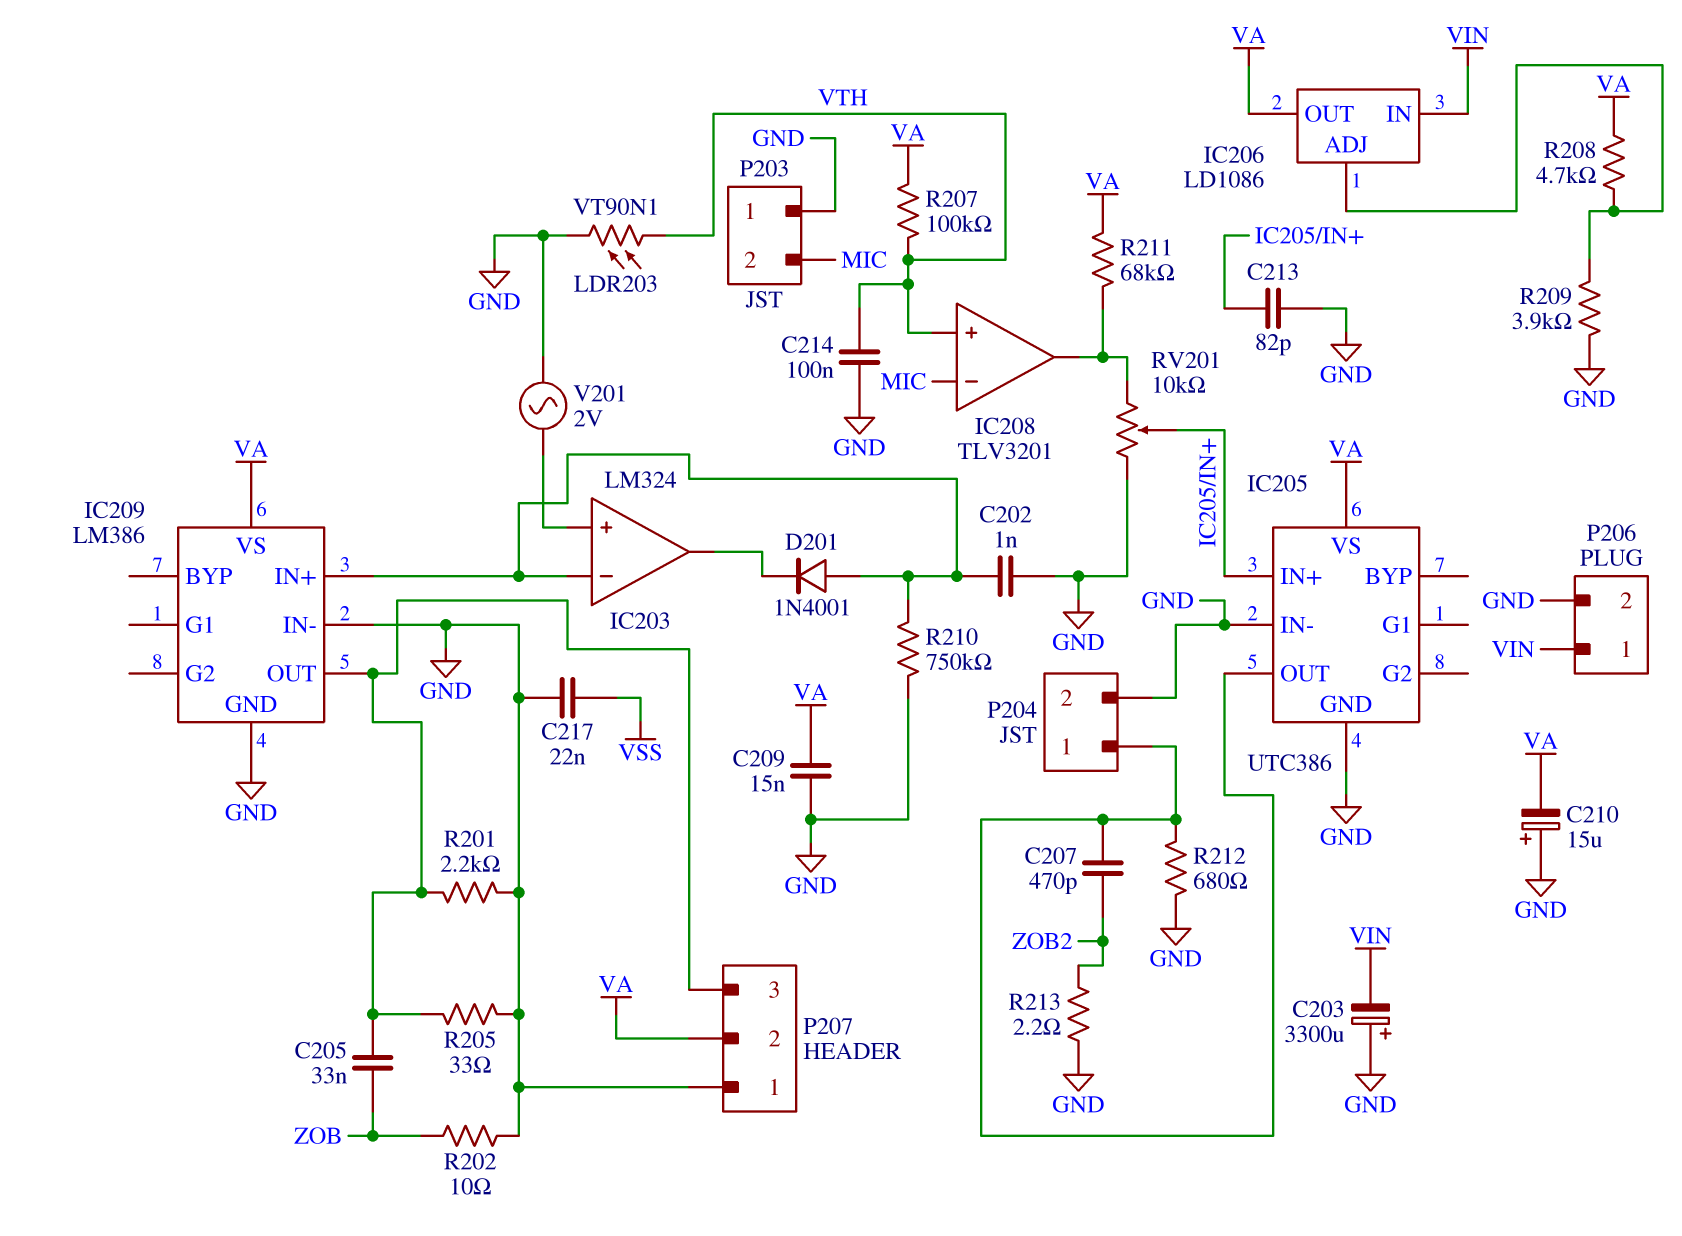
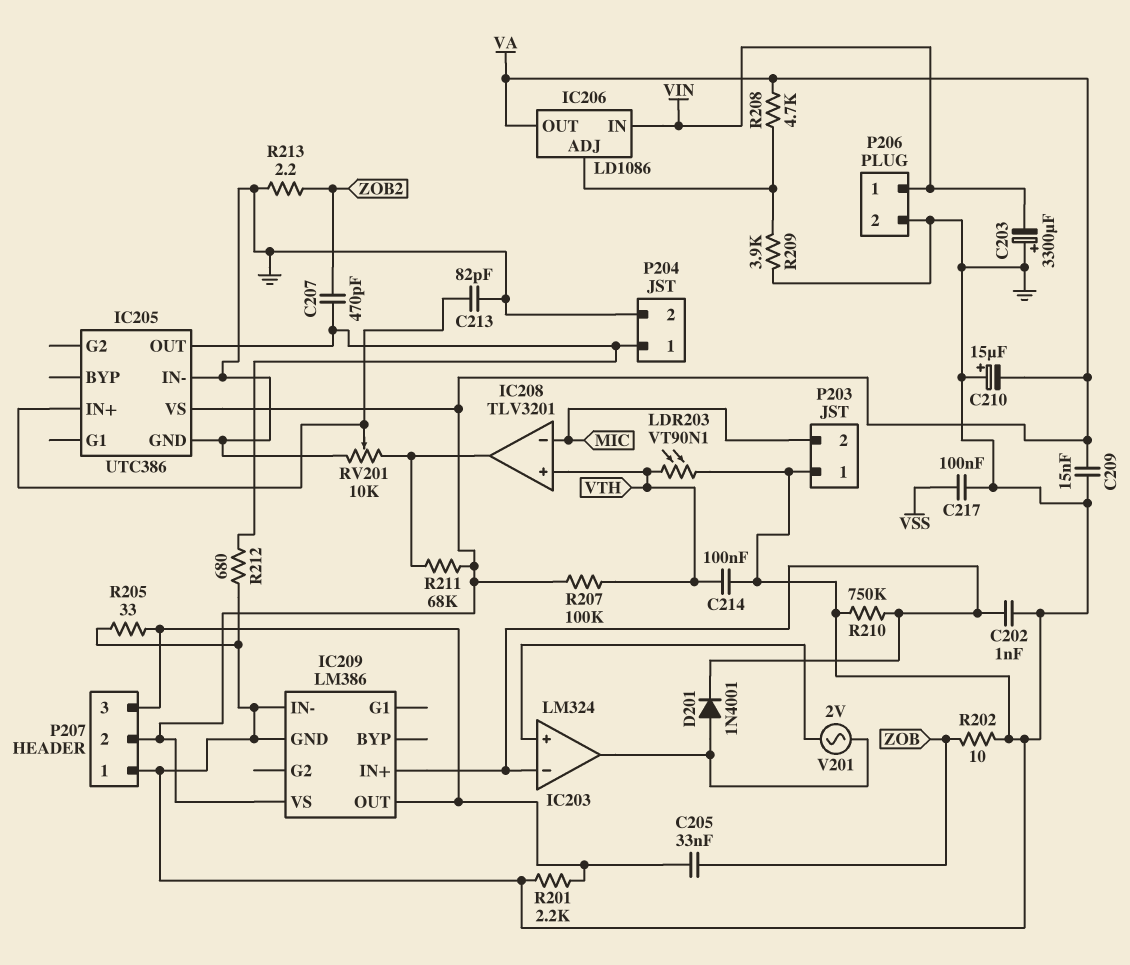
C217: 22nF (GND, VSS) -> 100nF (GND, VSS)
D201: diode 1N4001 (A IC203/in-, K IC203/out) -> diode 1N4001 (A IC203/out, K IC203/in-)
V201: AC 2V (GND, IC203/in+) -> AC 2V (IC203/in+, IC203/out)

